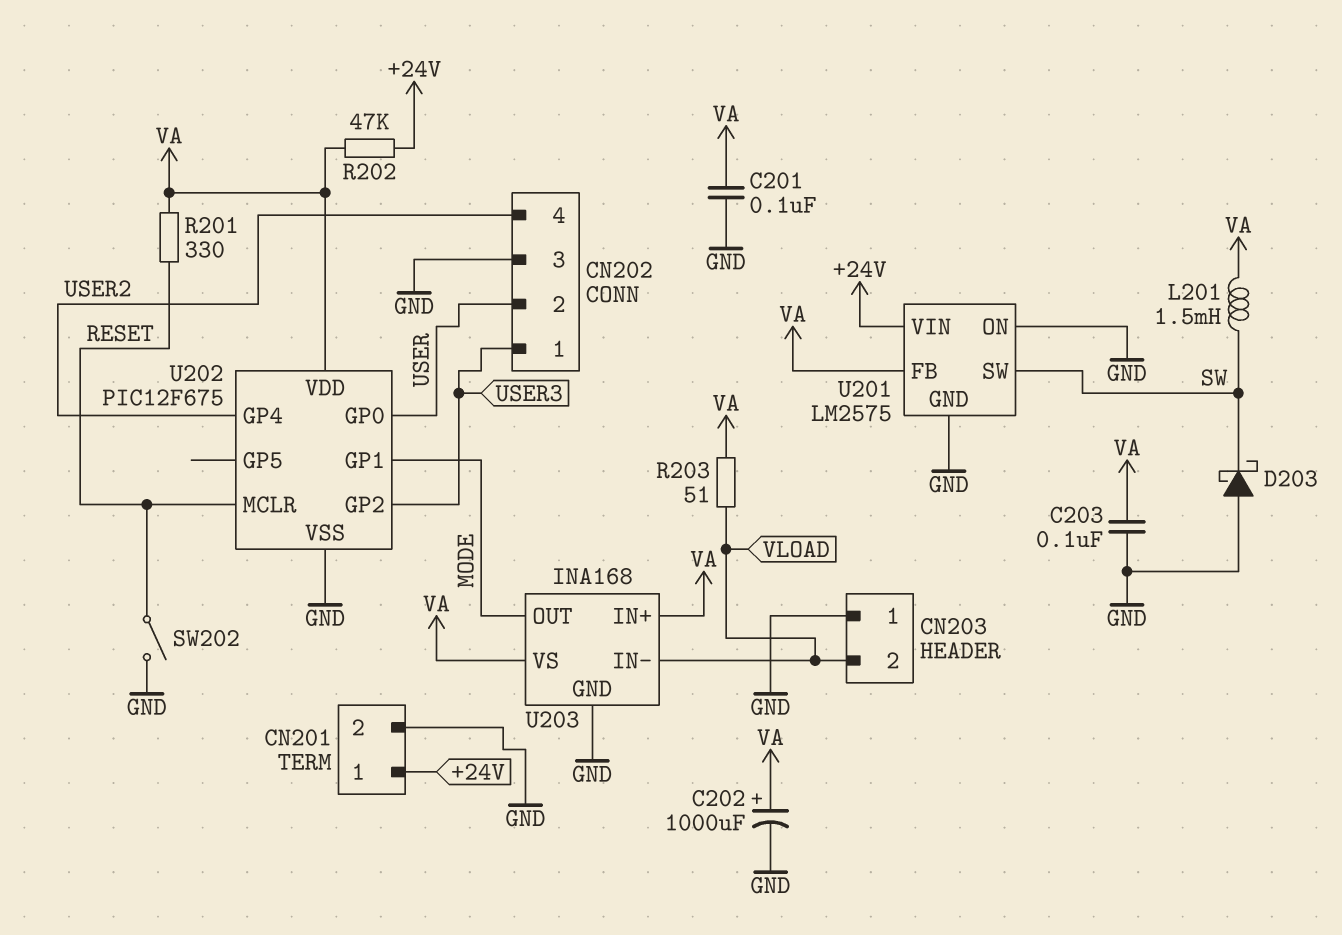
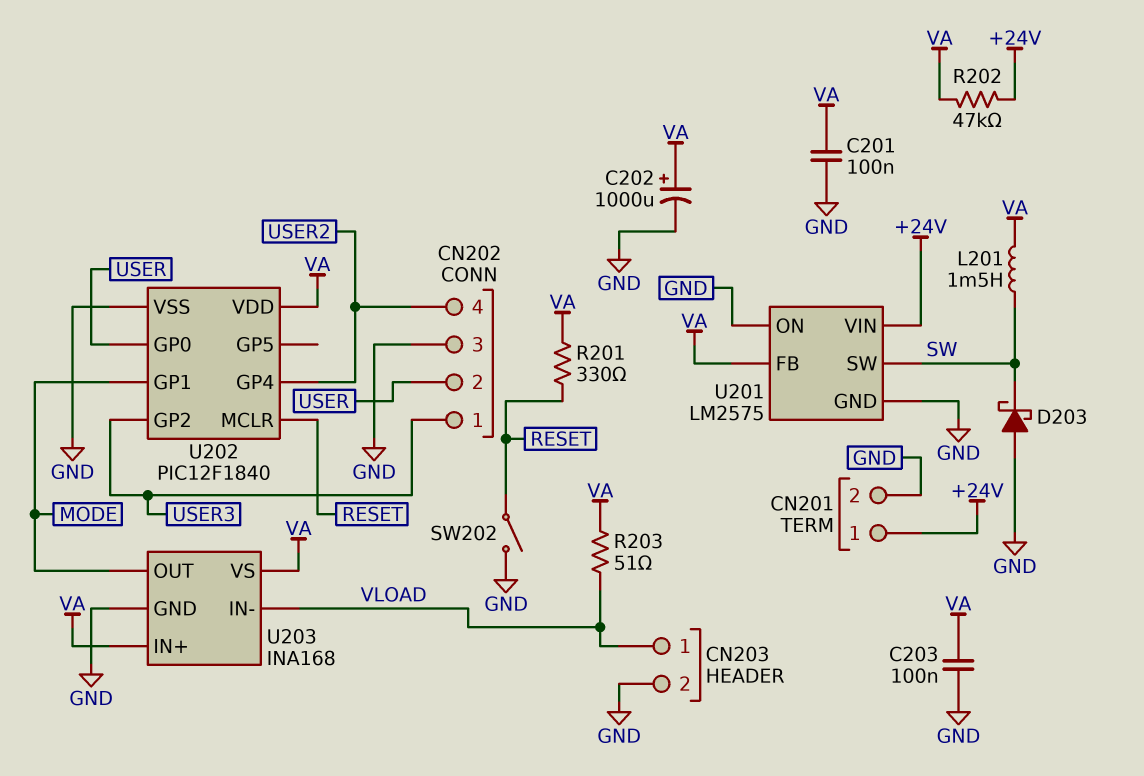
CN203 pin 1: GND -> VLOAD
CN203 pin 2: VLOAD -> GND
U202: PIC12F675 -> PIC12F1840

